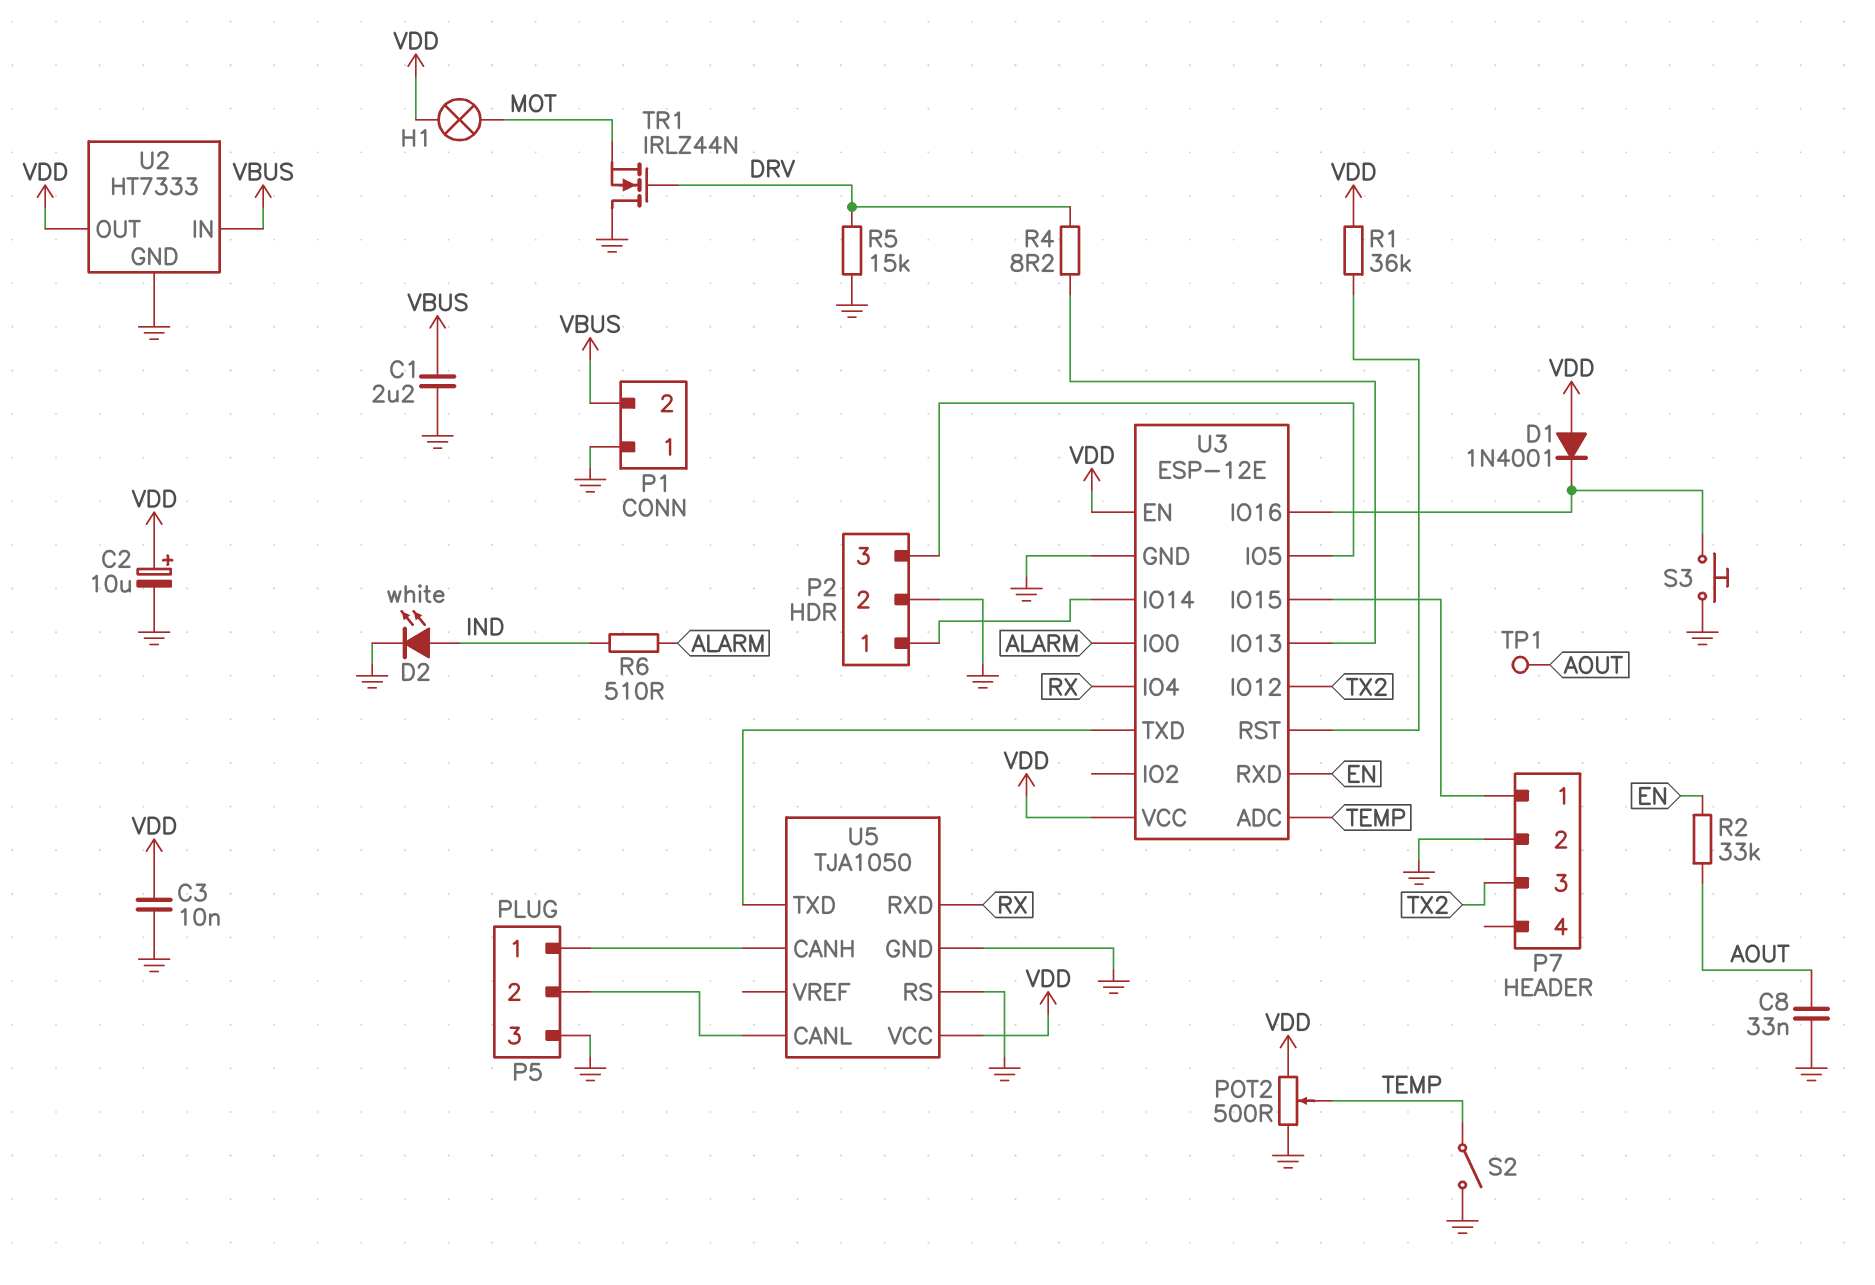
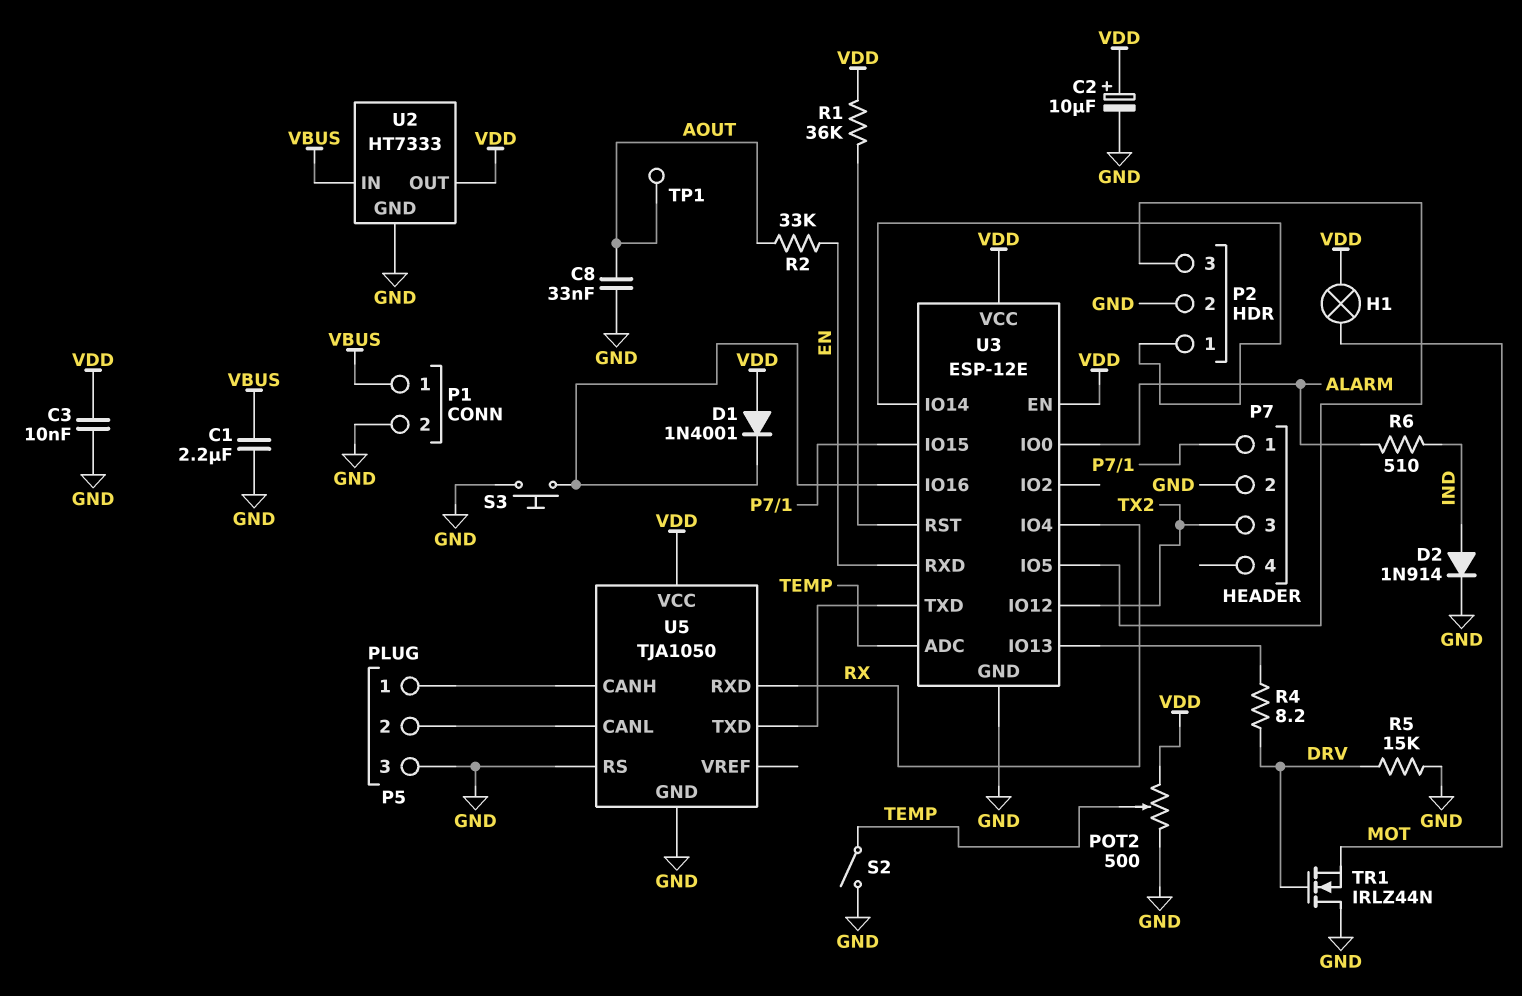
D2: LED white (A IND, K GND) -> diode 1N914 (A IND, K GND)
P1 pin 1: GND -> VBUS
P1 pin 2: VBUS -> GND

